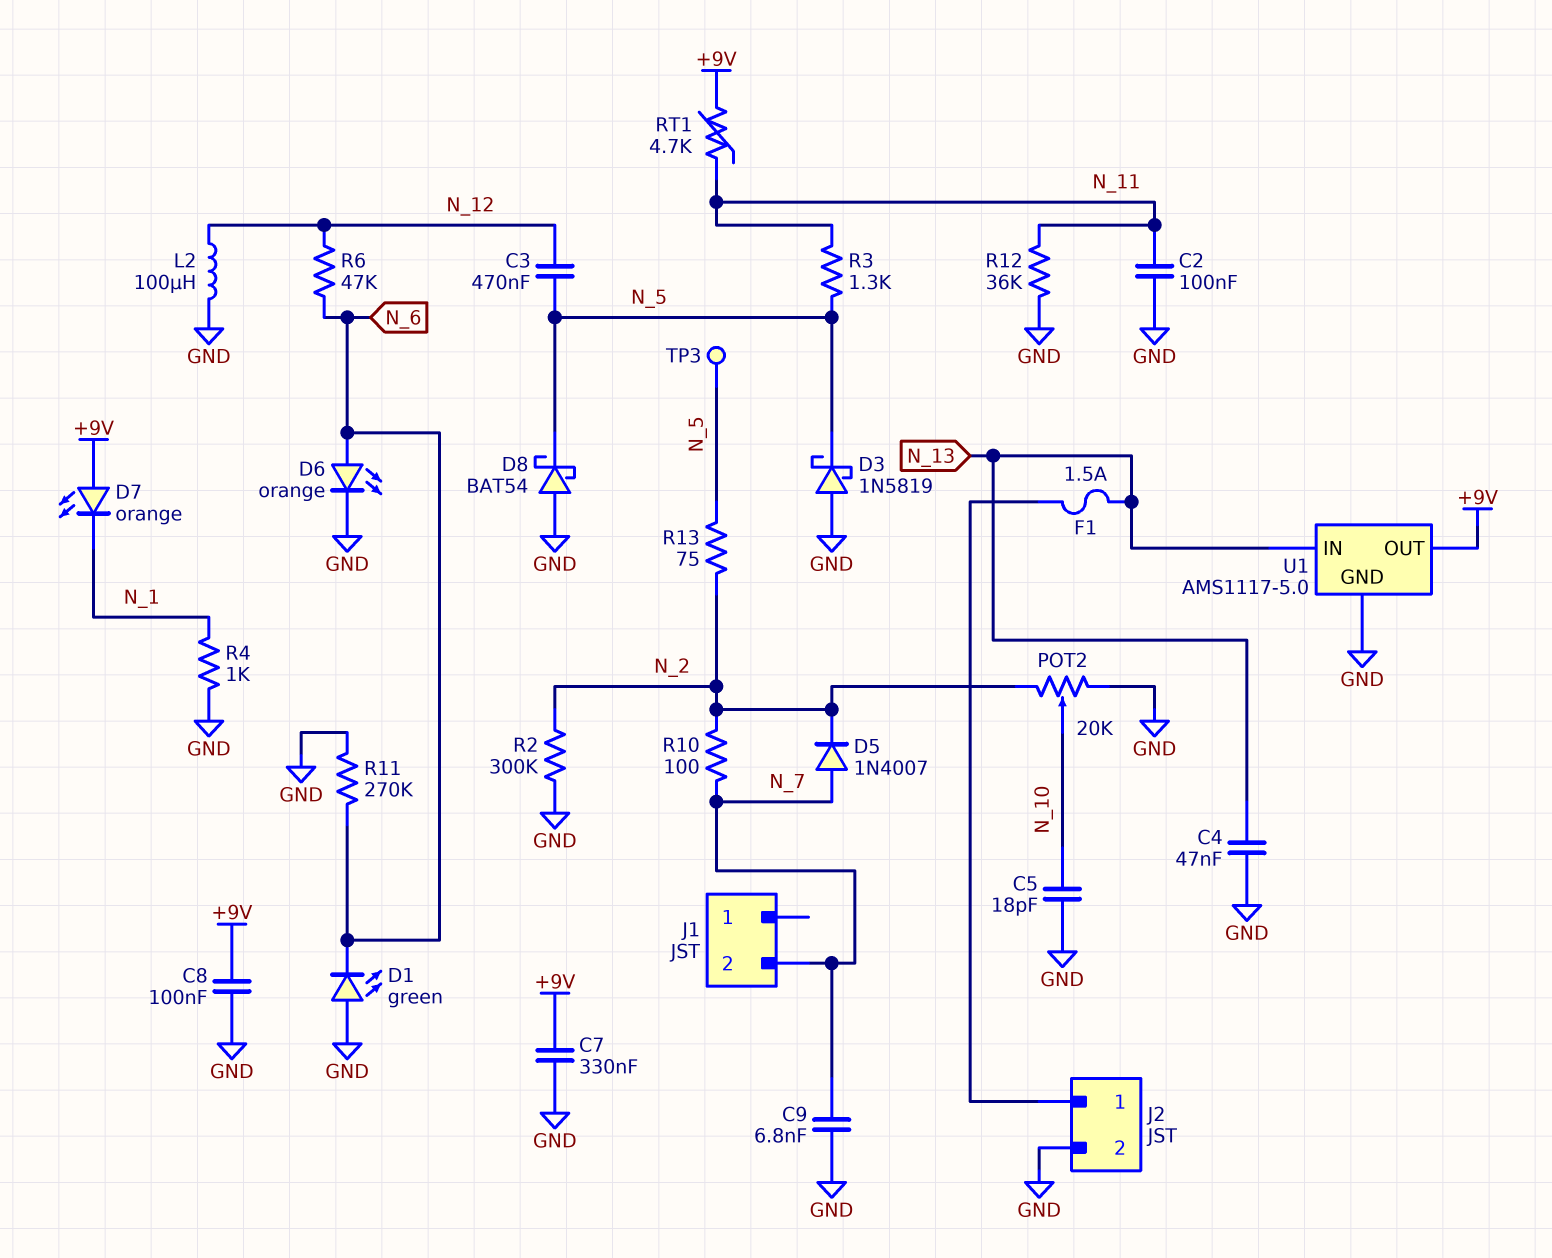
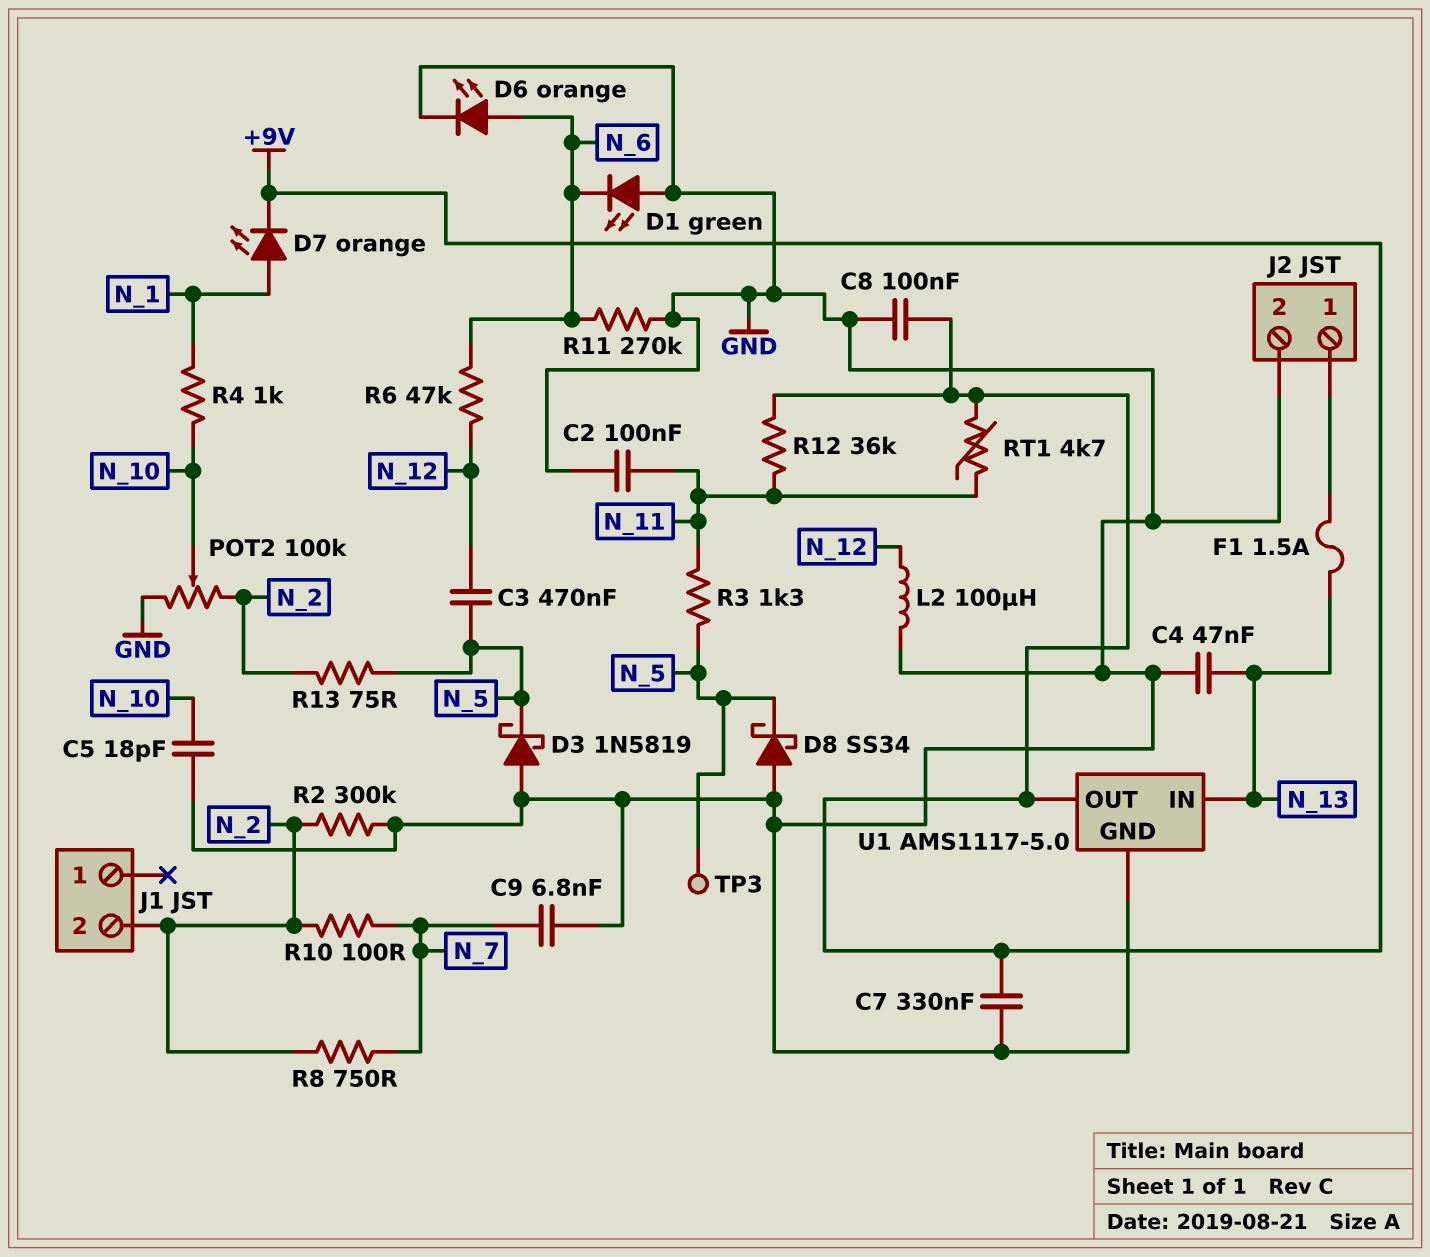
D5: diode 1N4007 (A N_7, K N_2) -> none
D7: LED orange (A +9V, K N_1) -> LED orange (A N_1, K +9V)
D8: schottky BAT54 (A GND, K N_5) -> schottky SS34 (A GND, K N_5)
J1 pin 2: N_7 -> N_2
POT2: 20k (GND, N_2, wiper N_10) -> 100k (GND, N_2, wiper N_10)
R4: 1k (GND, N_1) -> 1k (N_1, N_10)
R8: none -> 750 (N_2, N_7)
R12: 36k (GND, N_11) -> 36k (+9V, N_11)

